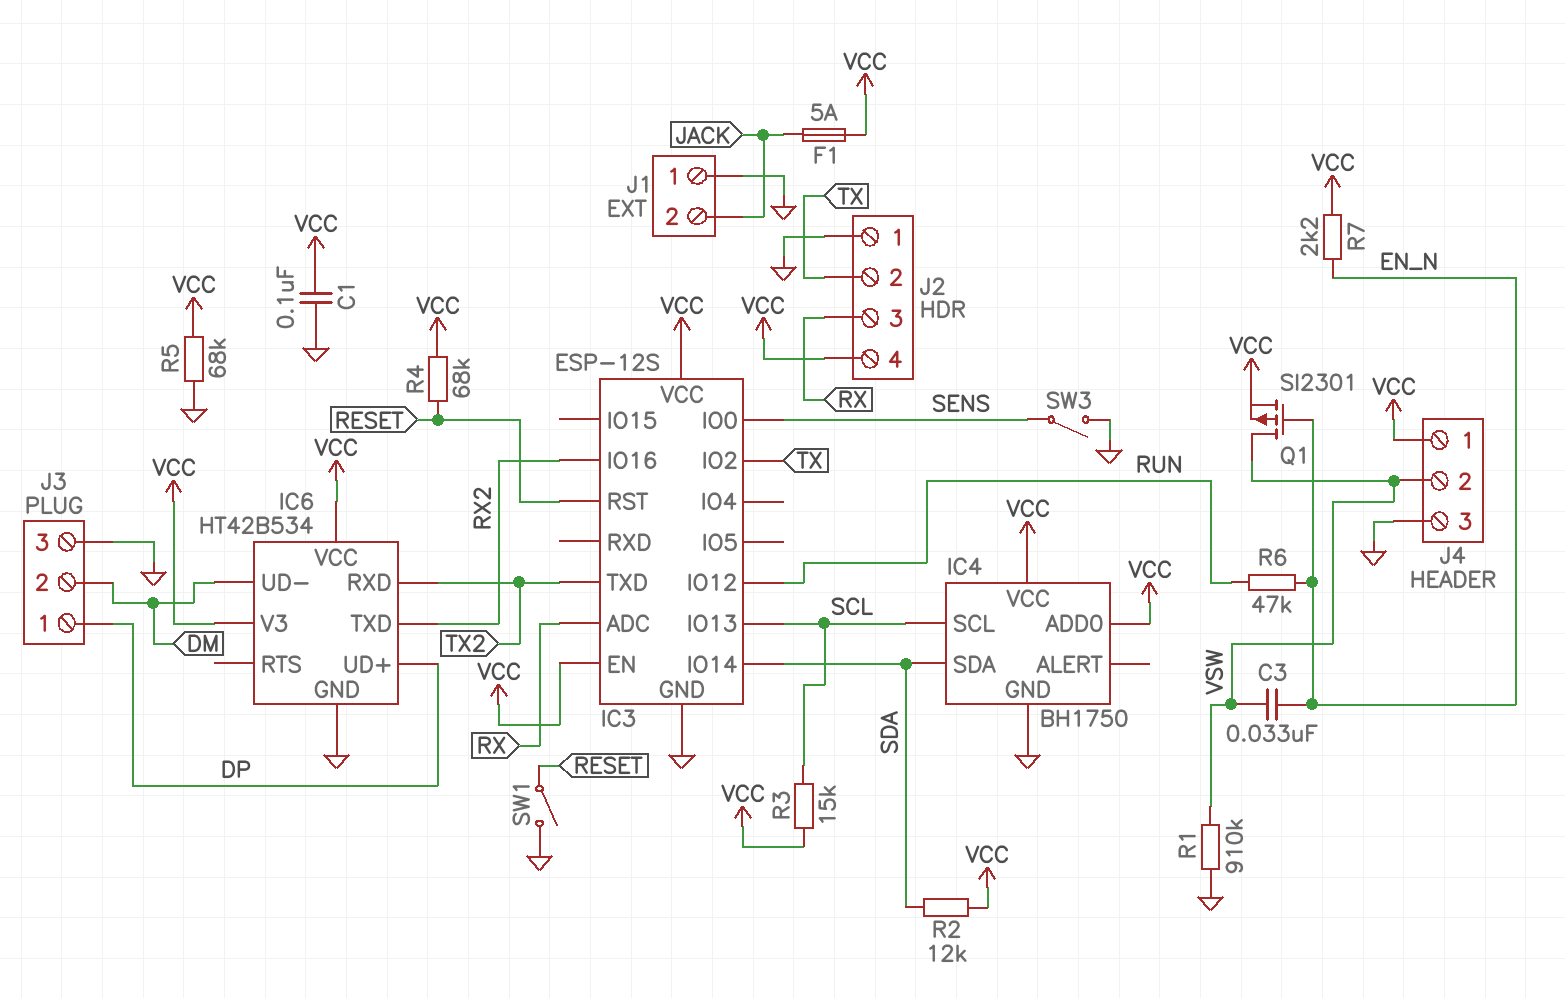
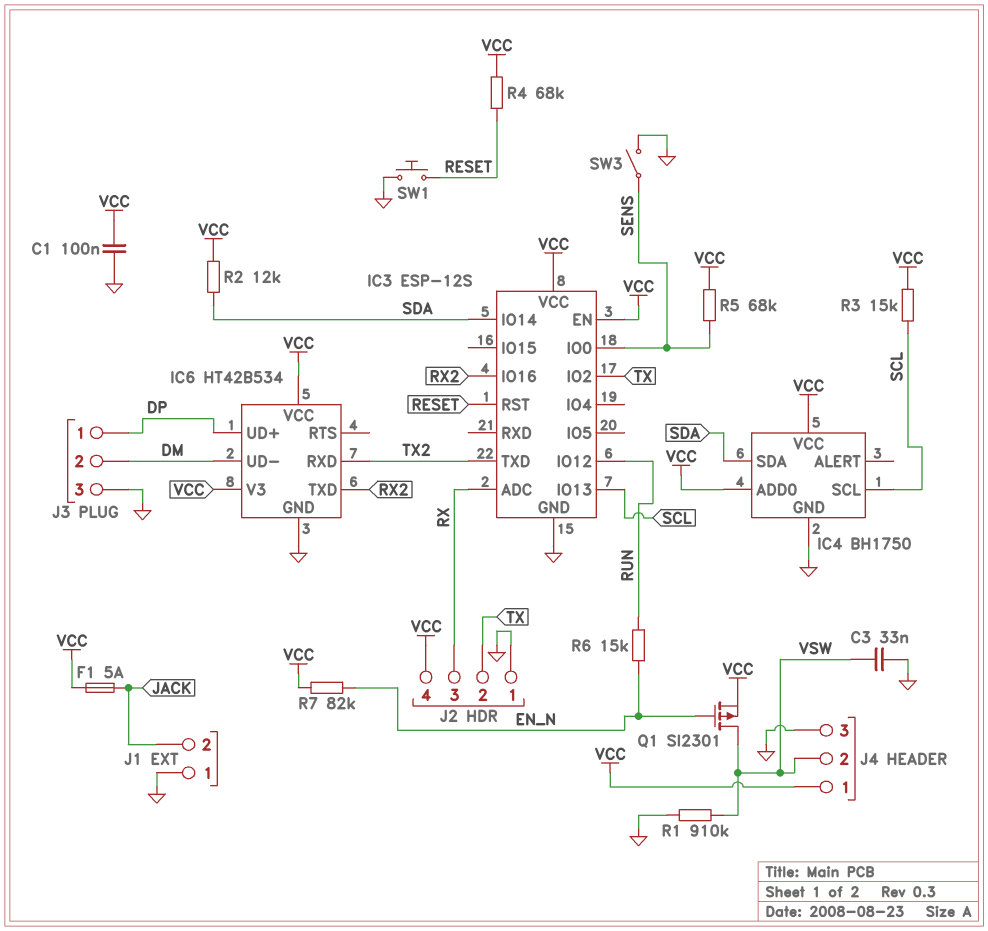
C3: 33nF (EN_N, VSW) -> 33nF (GND, VSW)
R5: 68k (GND, VCC) -> 68k (SENS, VCC)
R6: 47k (EN_N, RUN) -> 15k (EN_N, RUN)
R7: 2.2k (EN_N, VCC) -> 82k (EN_N, VCC)
SW1: switch (GND, RESET) -> button (GND, RESET)

